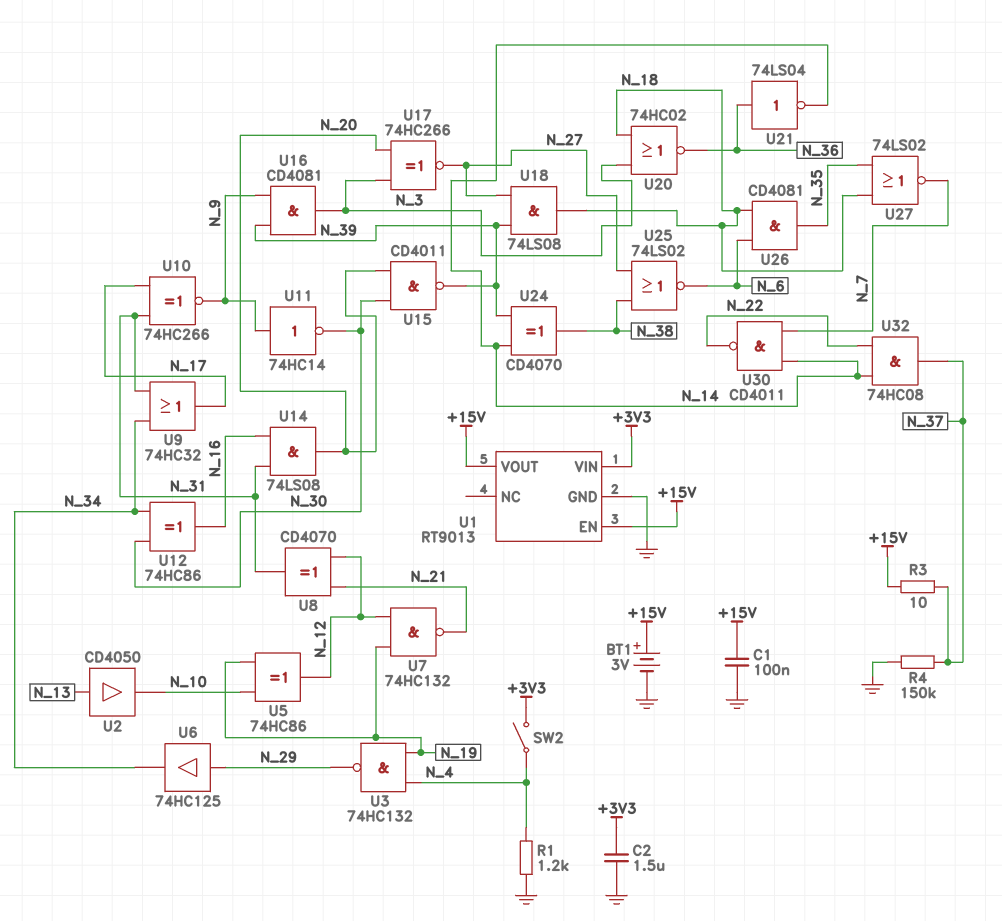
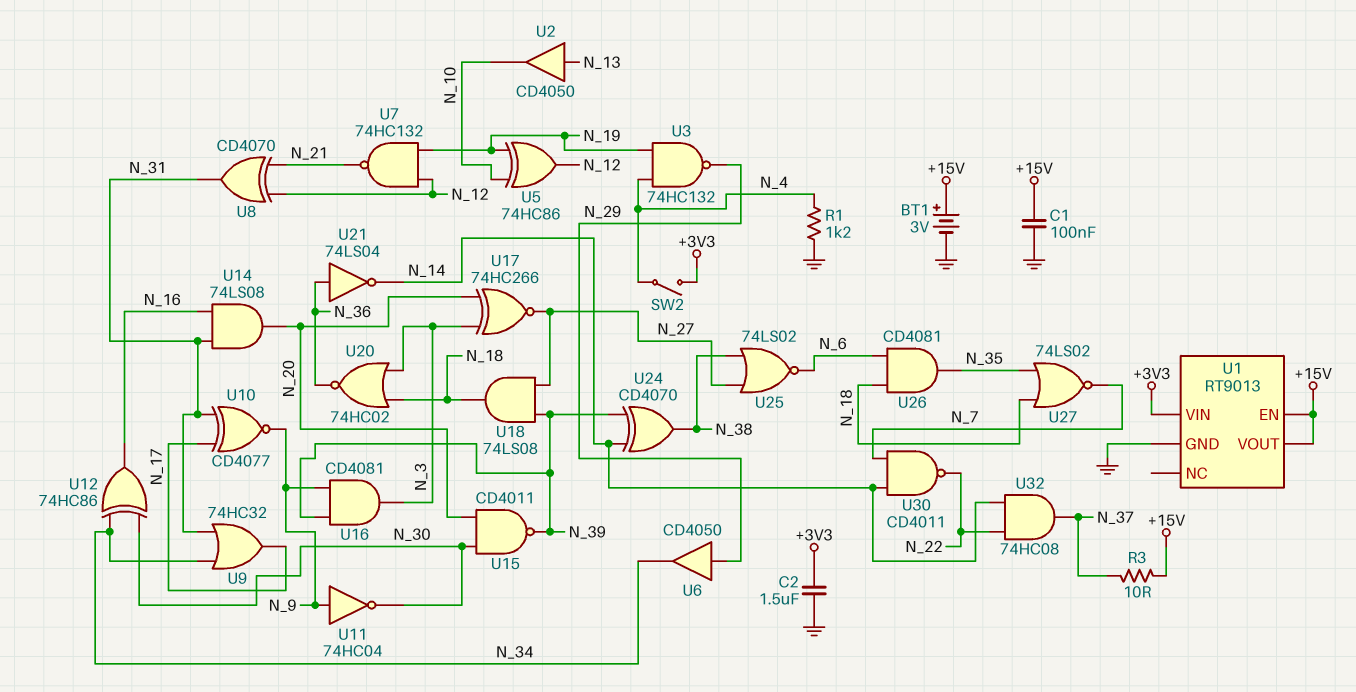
R4: 150k (GND, N_37) -> none
U6: buffer 74HC125 (in N_29, out N_34) -> buffer CD4050 (in N_29, out N_34)
U10: XNOR 74HC266 (in N_17, in N_31, out N_9) -> XNOR CD4077 (in N_17, in N_31, out N_9)
U11: NOT 74HC14 (in N_9, out N_30) -> NOT 74HC04 (in N_9, out N_30)

